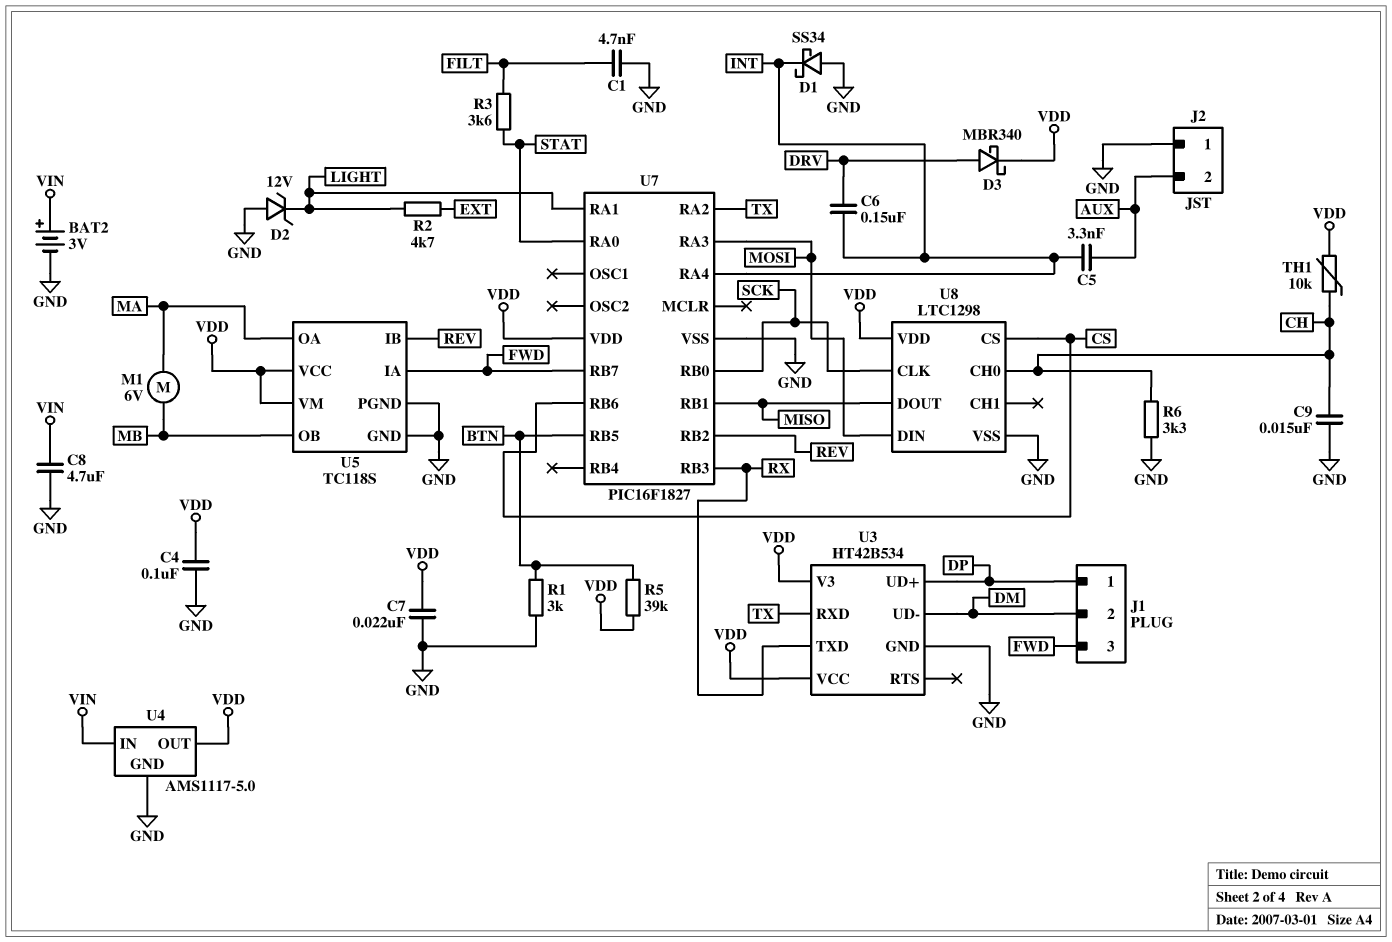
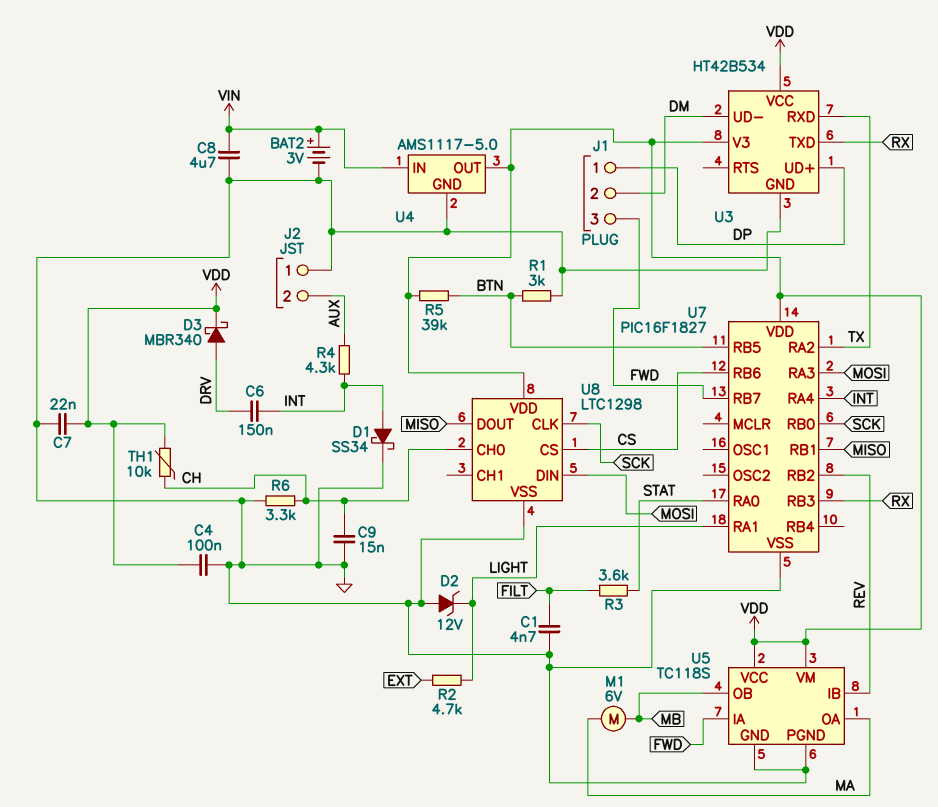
C5: 3.3nF (AUX, INT) -> none
D1: schottky SS34 (A GND, K INT) -> schottky SS34 (A INT, K GND)
R4: none -> 4.3k (AUX, INT)

